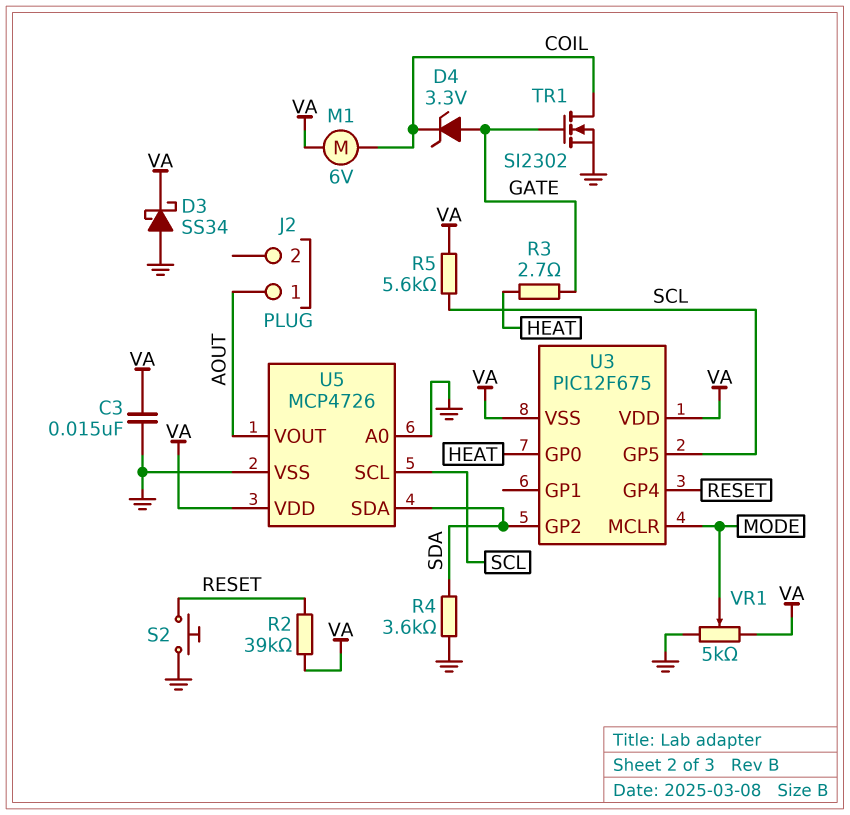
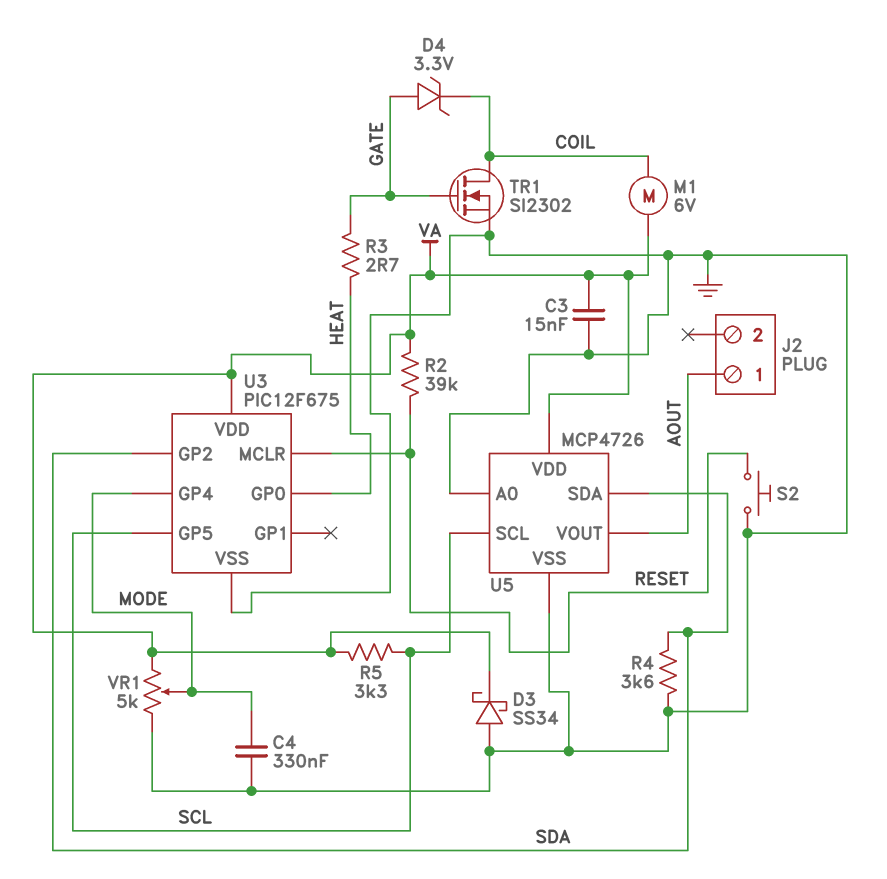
C4: none -> 330nF (GND, MODE)
R5: 5.6k (SCL, VA) -> 3.3k (SCL, VA)
U3 pin GP4: RESET -> MODE
U3 pin MCLR: MODE -> RESET
U3 pin VSS: VA -> GND

